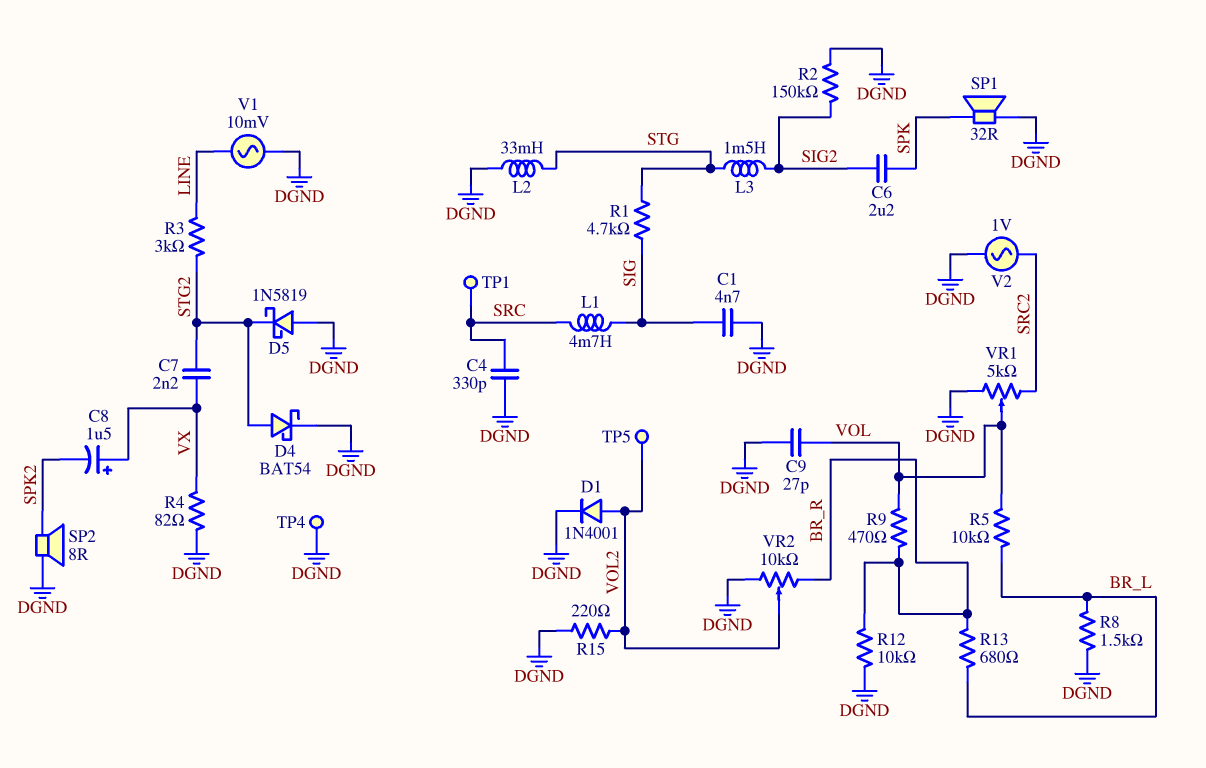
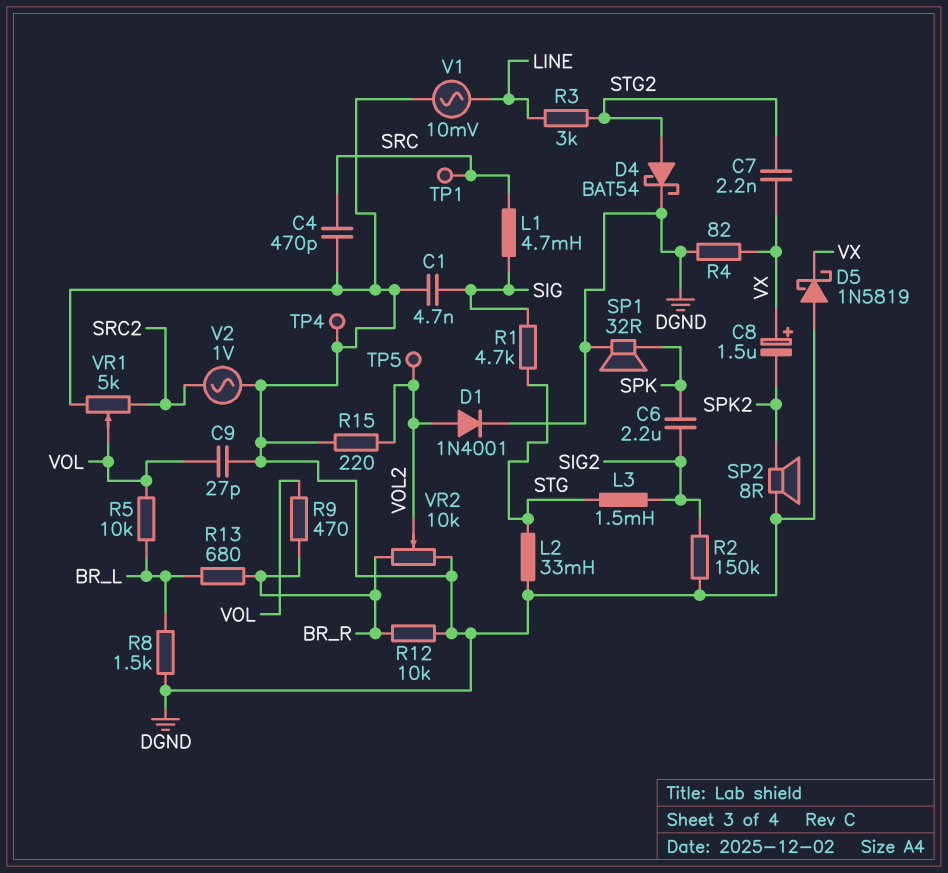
C4: 330pF (DGND, SRC) -> 470pF (DGND, SRC)
D5: schottky 1N5819 (A DGND, K STG2) -> schottky 1N5819 (A DGND, K VX)

